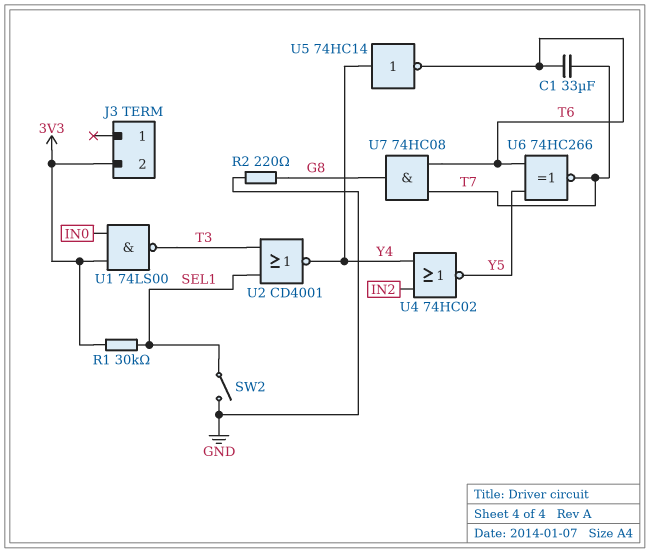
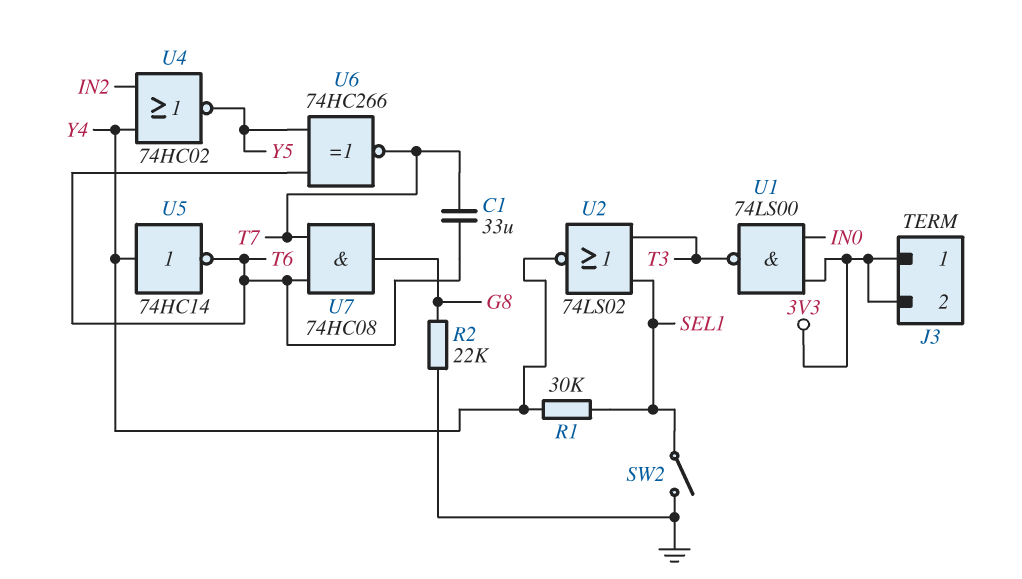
J3 pin 1: none -> 3V3
R1: 30k (3V3, SEL1) -> 30k (SEL1, Y4)
R2: 220 (G8, GND) -> 22k (G8, GND)
U2: NOR CD4001 (in SEL1, in T3, out Y4) -> NOR 74LS02 (in SEL1, in T3, out Y4)

